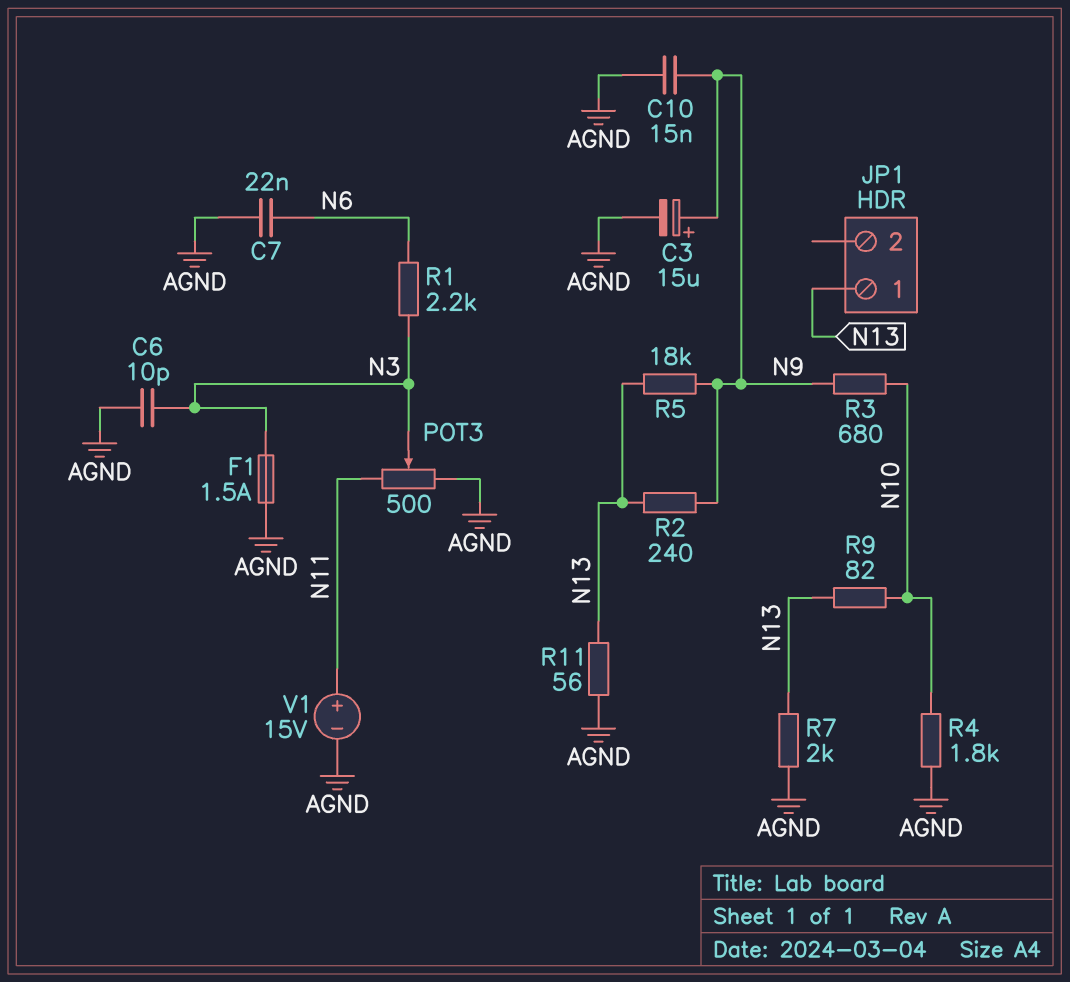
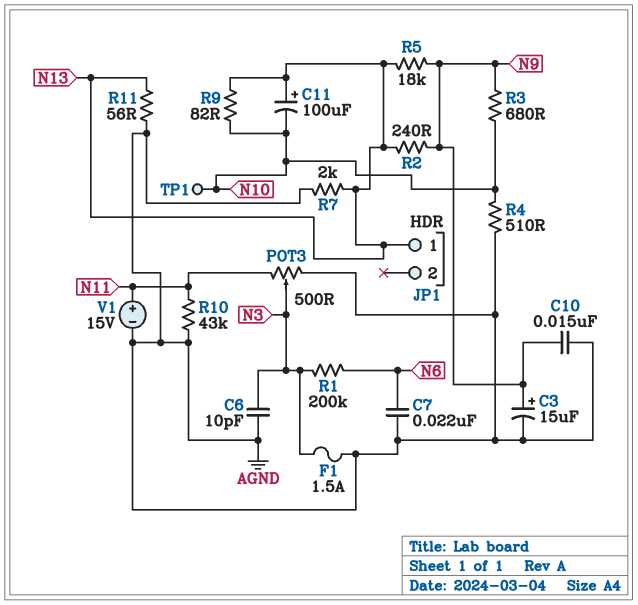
C11: none -> 100uF (plus N13, minus N10)
R1: 2.2k (N3, N6) -> 200k (N3, N6)
R4: 1.8k (AGND, N10) -> 510 (AGND, N10)
R10: none -> 43k (AGND, N11)
TP1: none -> test point (N10)

